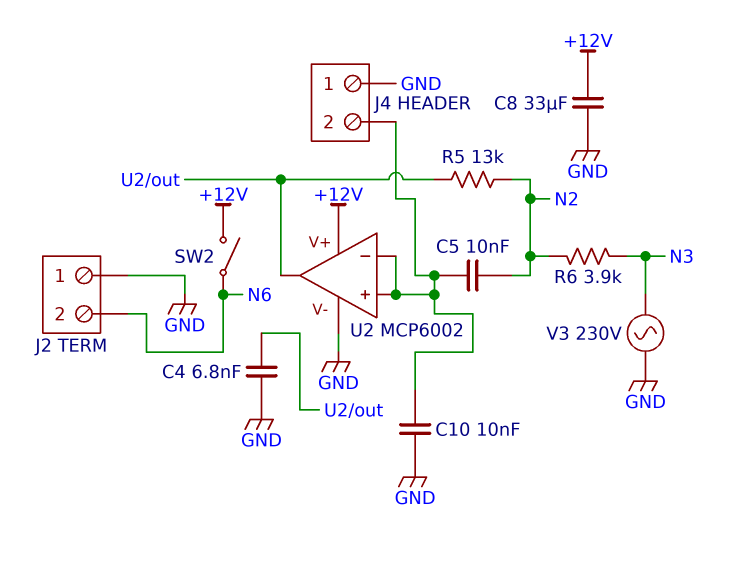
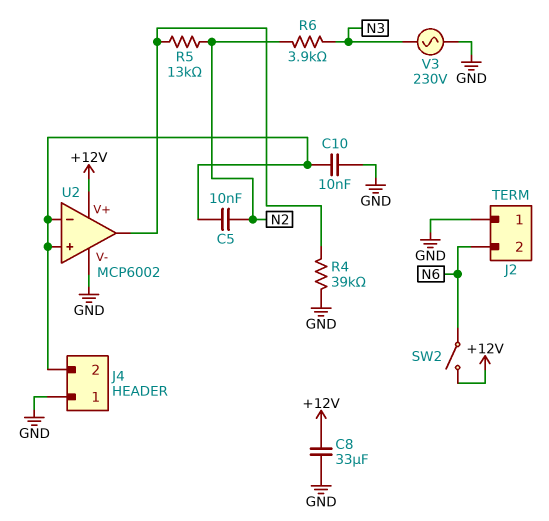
C4: 6.8nF (GND, U2/out) -> none
R4: none -> 39k (GND, U2/out)

